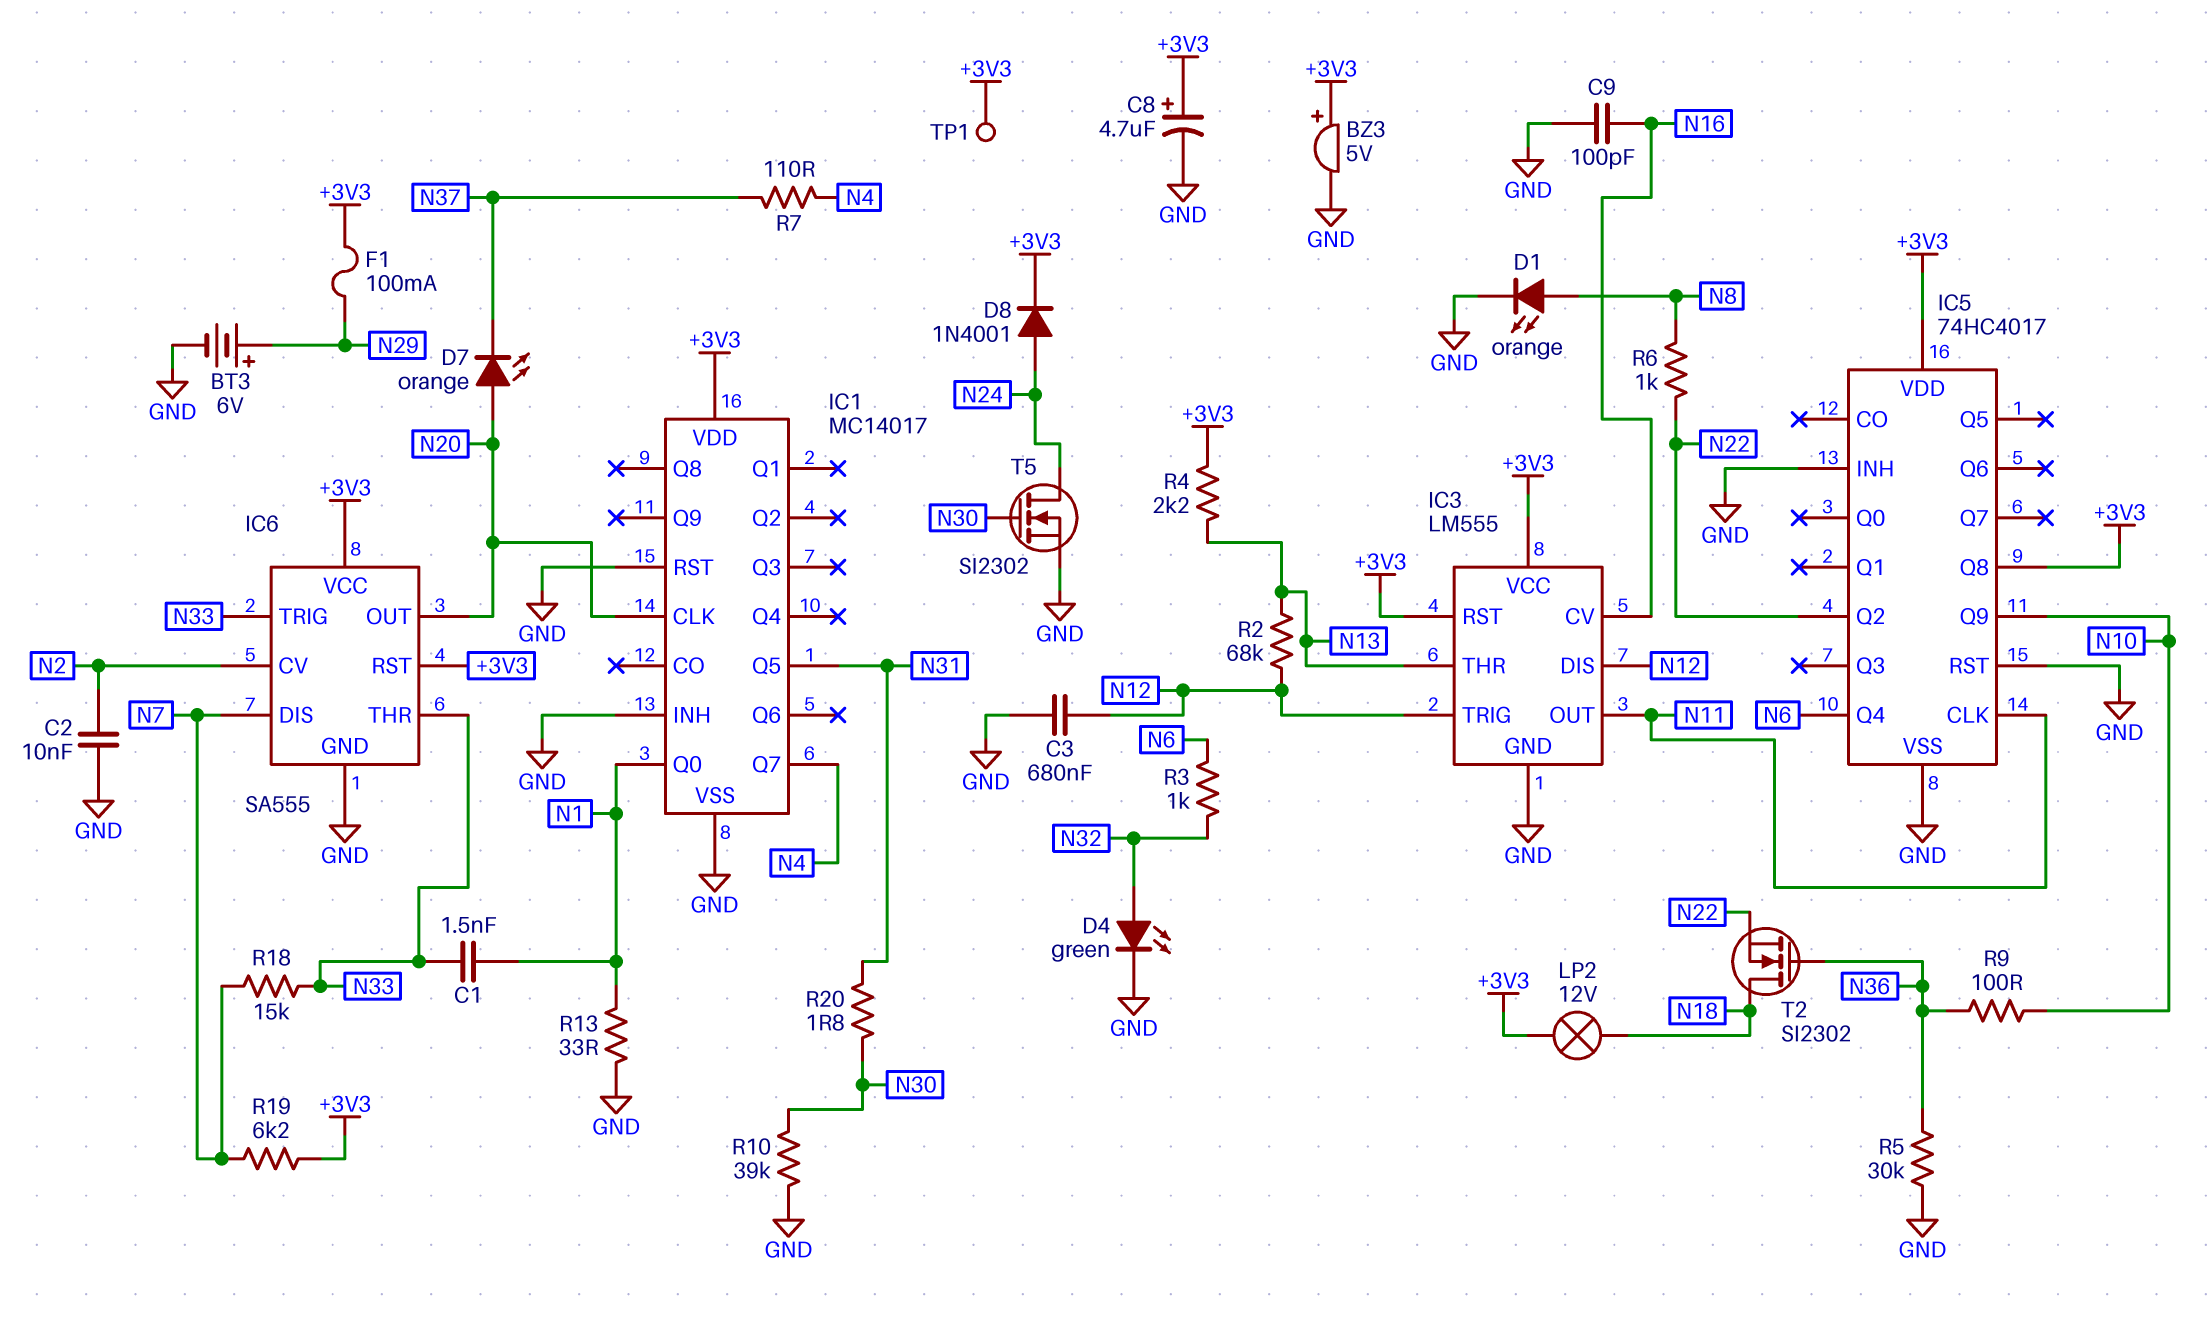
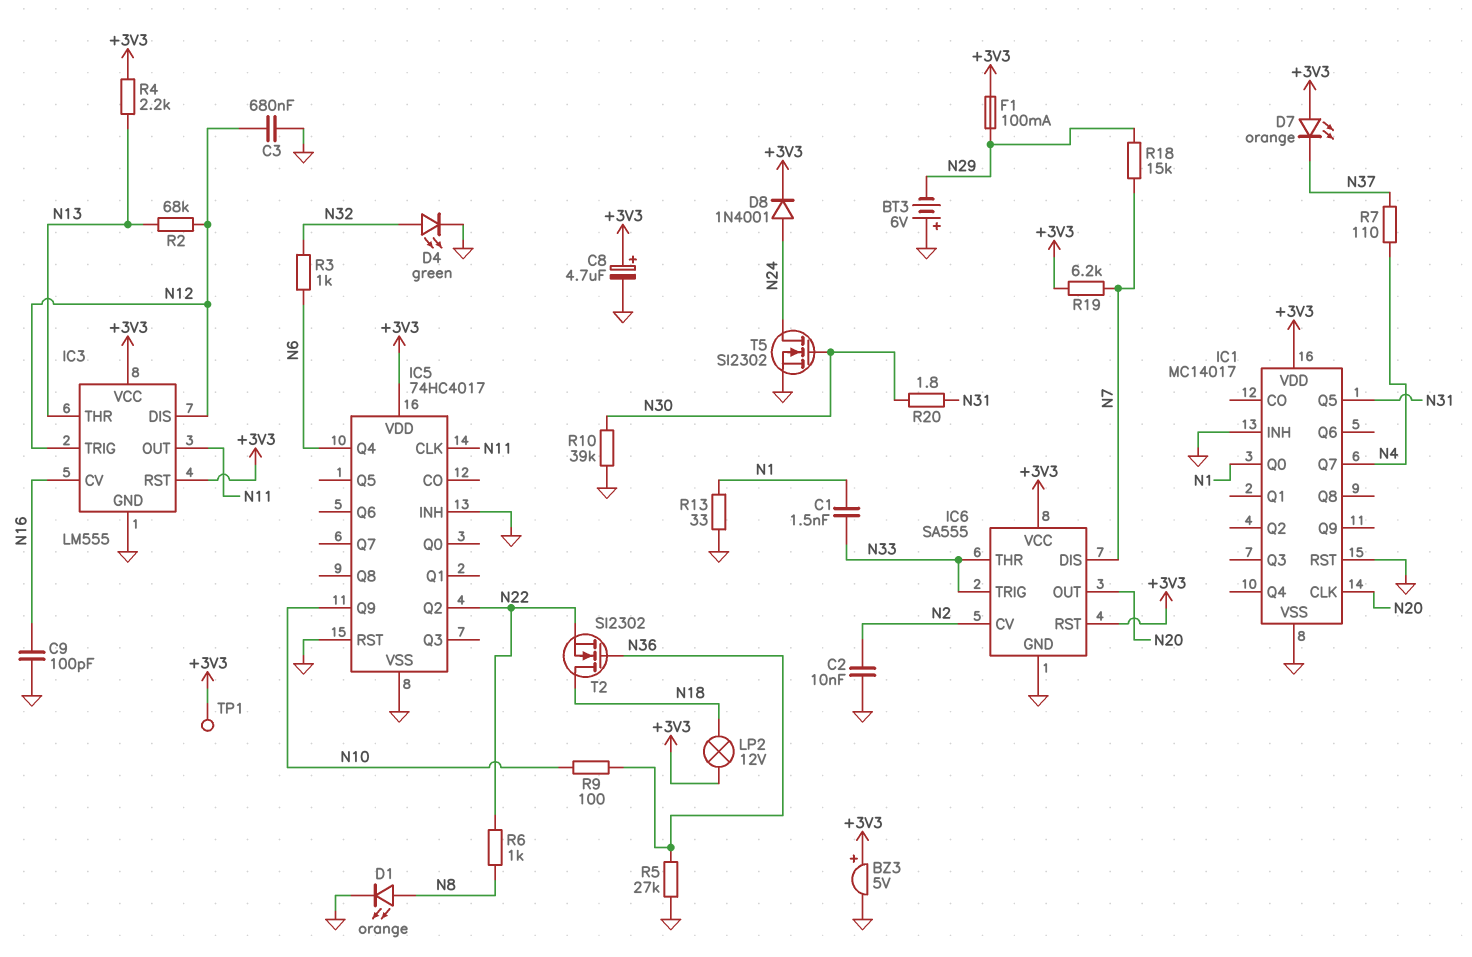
BT3: 6V (plus N29, minus GND) -> 6V (plus GND, minus N29)
D7: LED orange (A N20, K N37) -> LED orange (A +3V3, K N37)
IC5 pin Q8: +3V3 -> none
R5: 30k (GND, N36) -> 27k (GND, N36)
R18: 15k (N7, N33) -> 15k (N7, N29)

